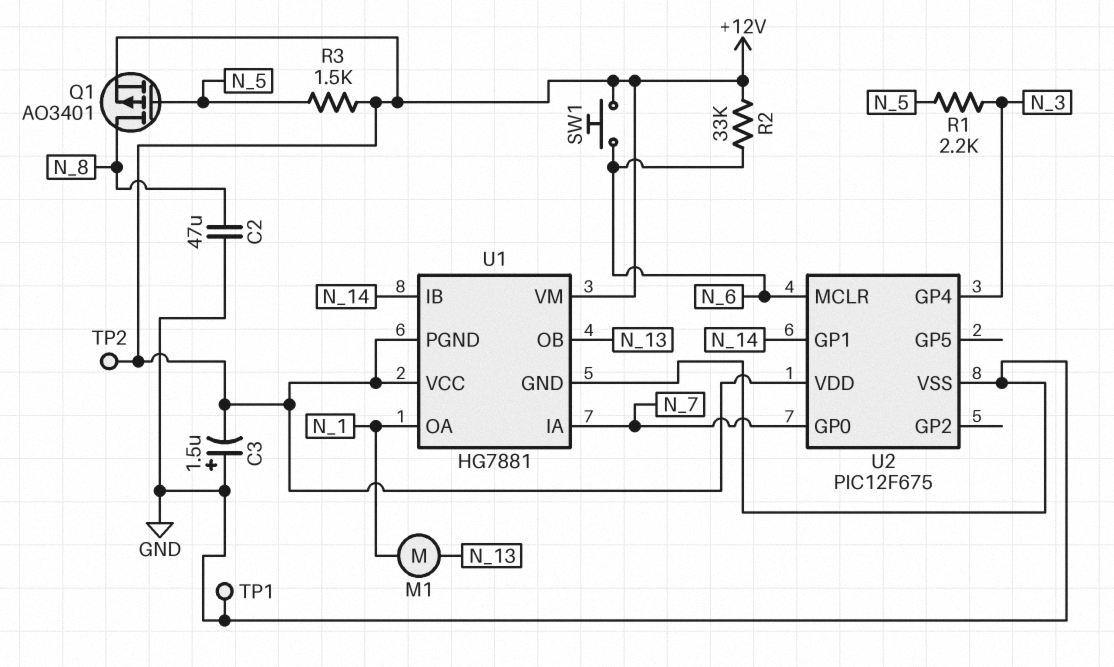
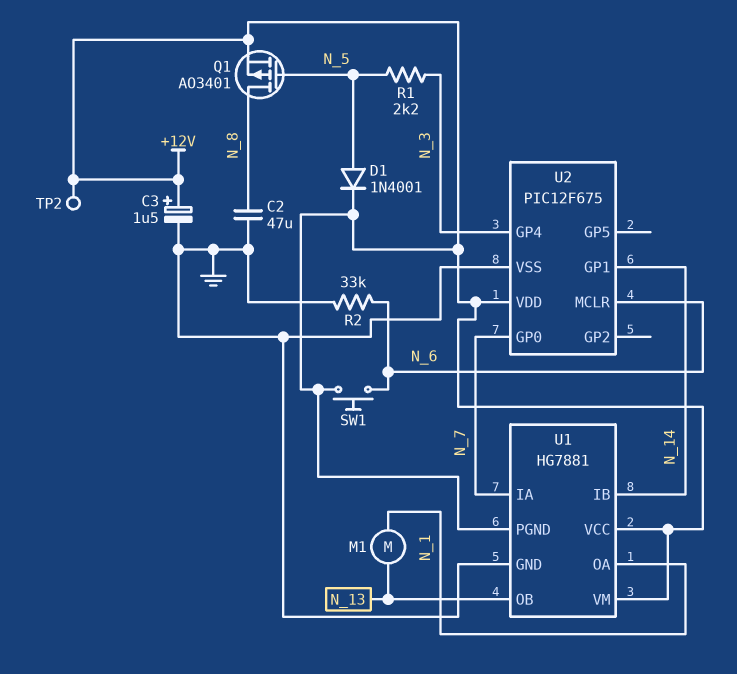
C3: 1.5uF (plus GND, minus +12V) -> 1.5uF (plus +12V, minus GND)
D1: none -> diode 1N4001 (A N_5, K +12V)
R2: 33k (+12V, N_6) -> 33k (GND, N_6)
R3: 1.5k (+12V, N_5) -> none
TP1: test point (GND) -> none

